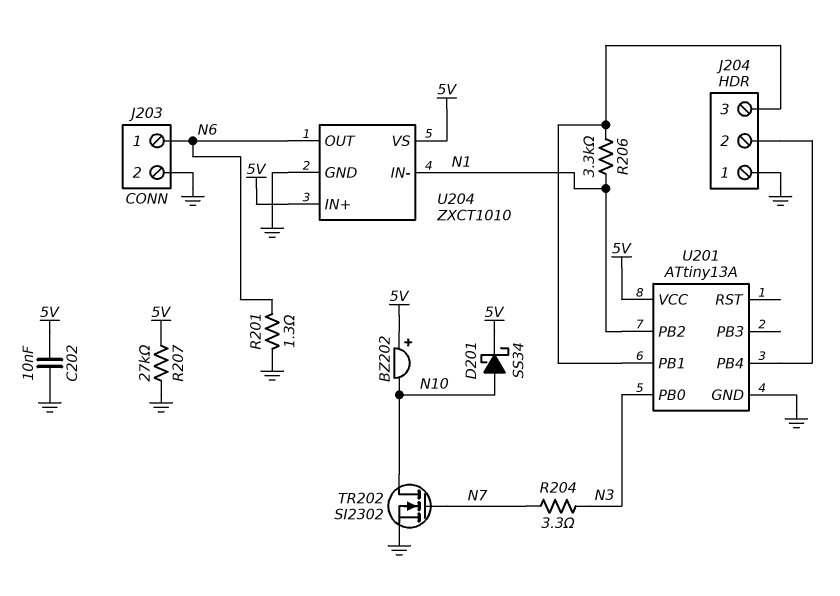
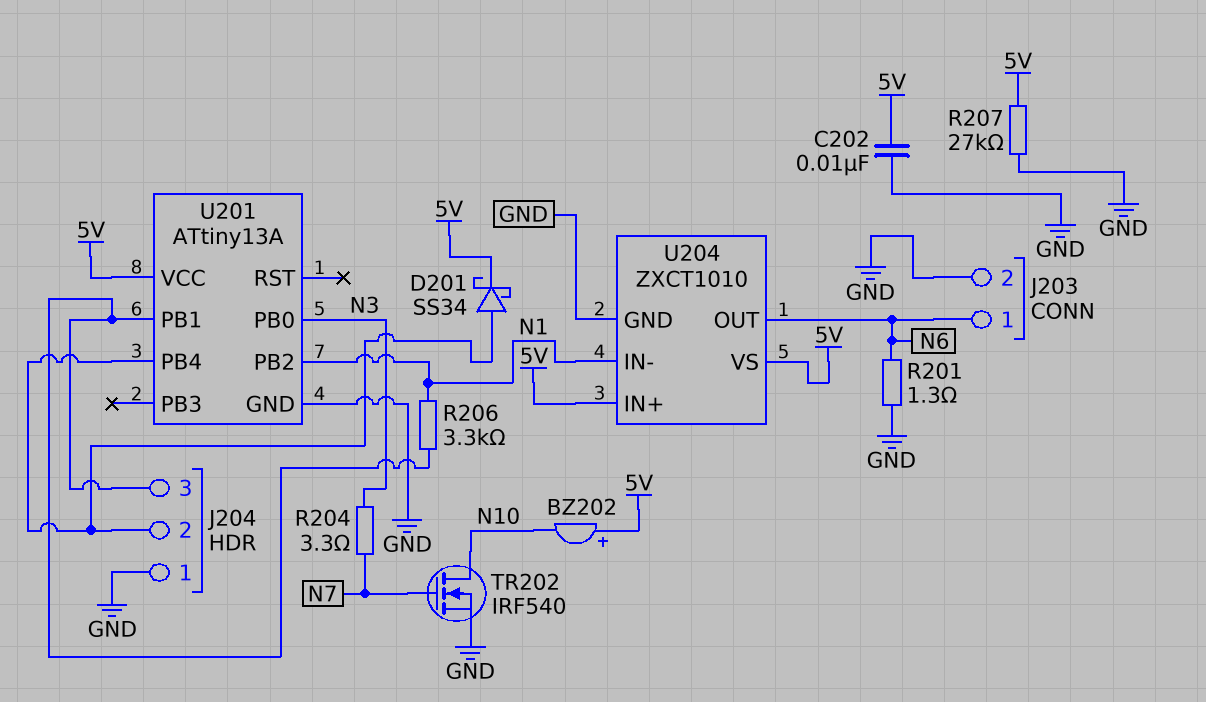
D201: schottky SS34 (A N10, K 5V) -> schottky SS34 (A J204/2, K 5V)
TR202: NMOS SI2302 (G N7, D N10, S GND) -> NMOS IRF540 (G N7, D N10, S GND)

